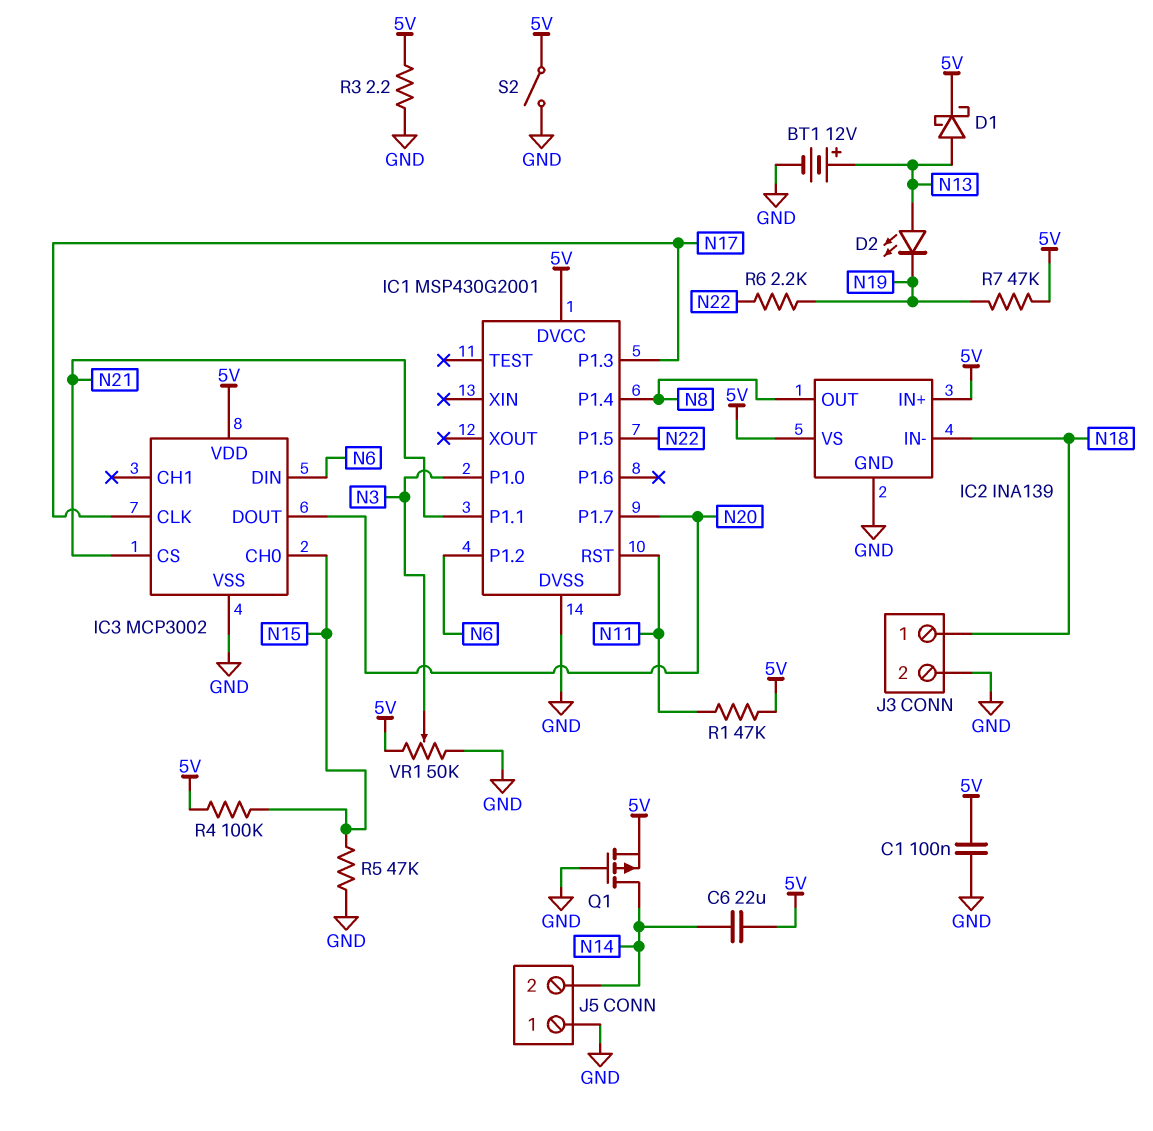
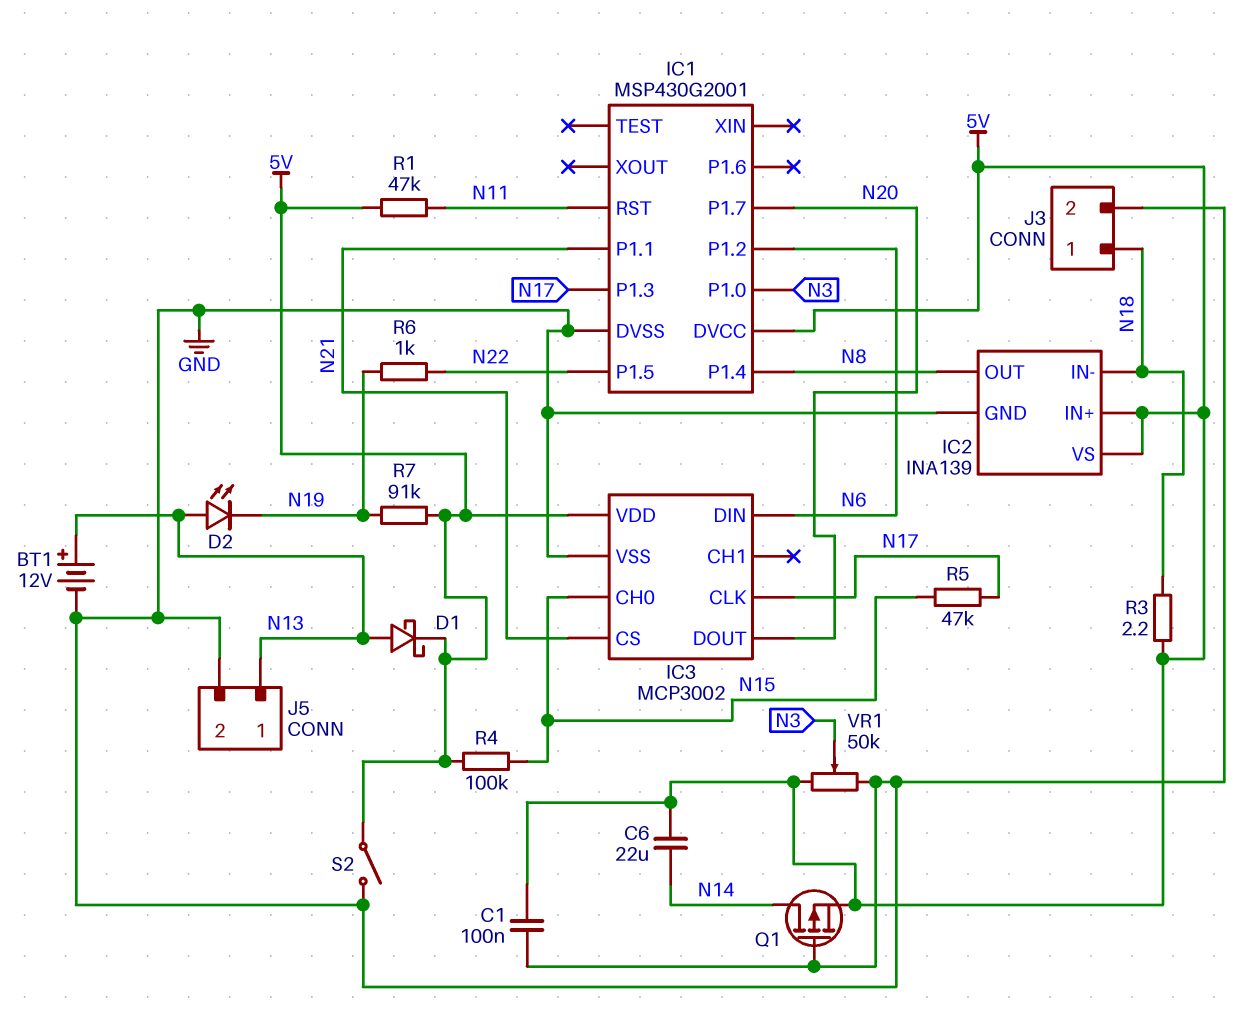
J5 pin 1: GND -> N13
J5 pin 2: N14 -> GND
R3: 2.2 (5V, GND) -> 2.2 (5V, N18)
R5: 47k (GND, N15) -> 47k (N15, N17)
R6: 2.2k (N19, N22) -> 1k (N19, N22)
R7: 47k (5V, N19) -> 91k (5V, N19)

